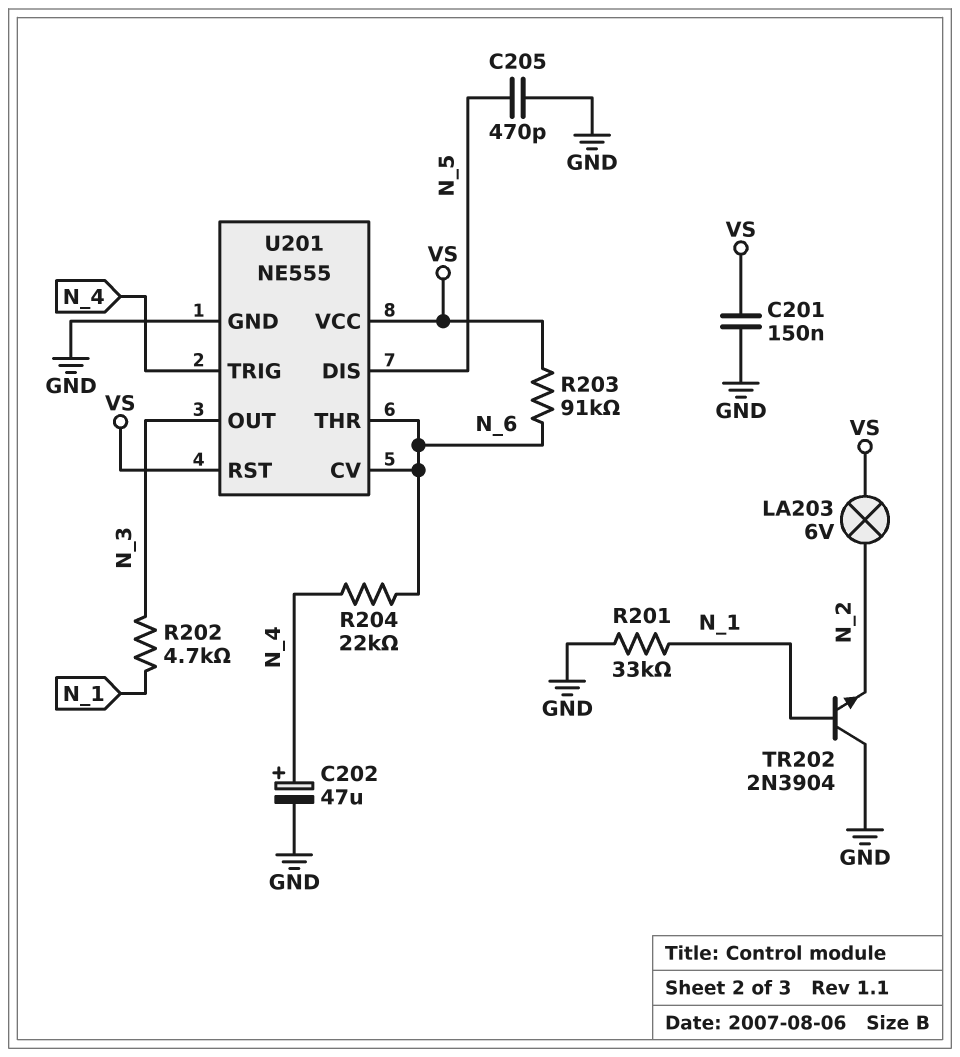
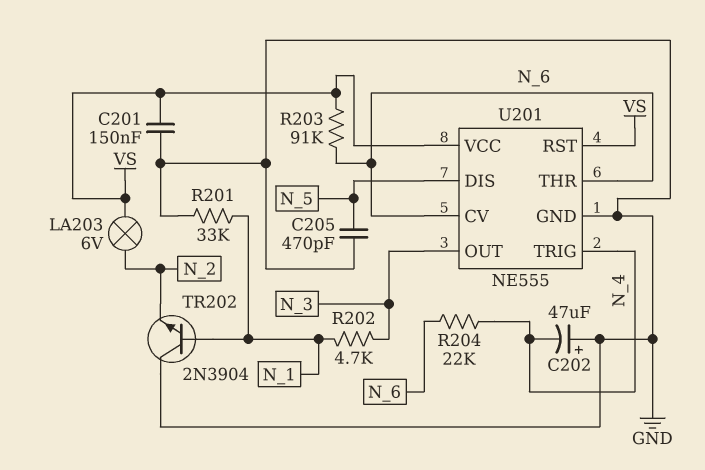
C202: 47uF (plus N_4, minus GND) -> 47uF (plus GND, minus N_4)

